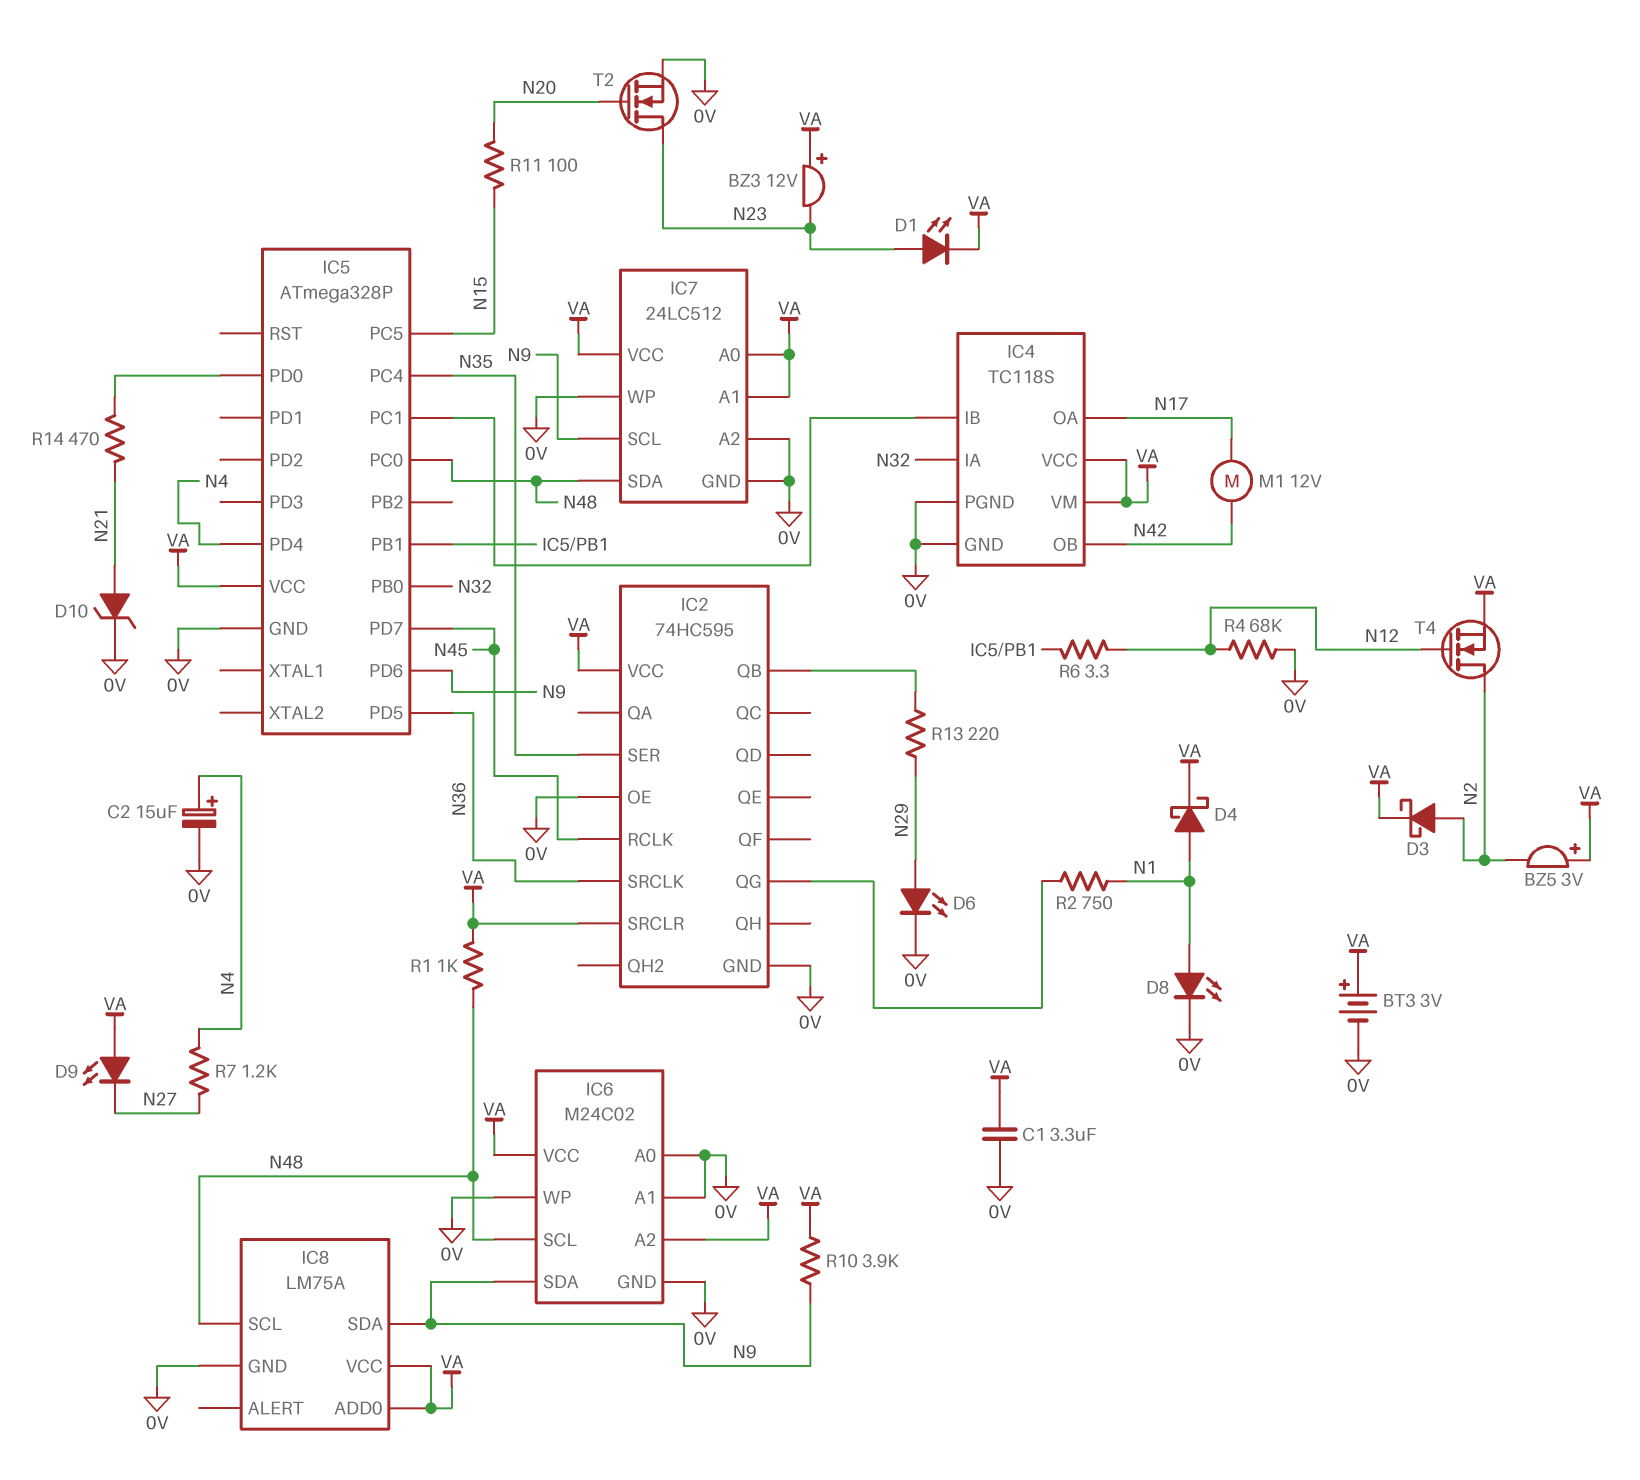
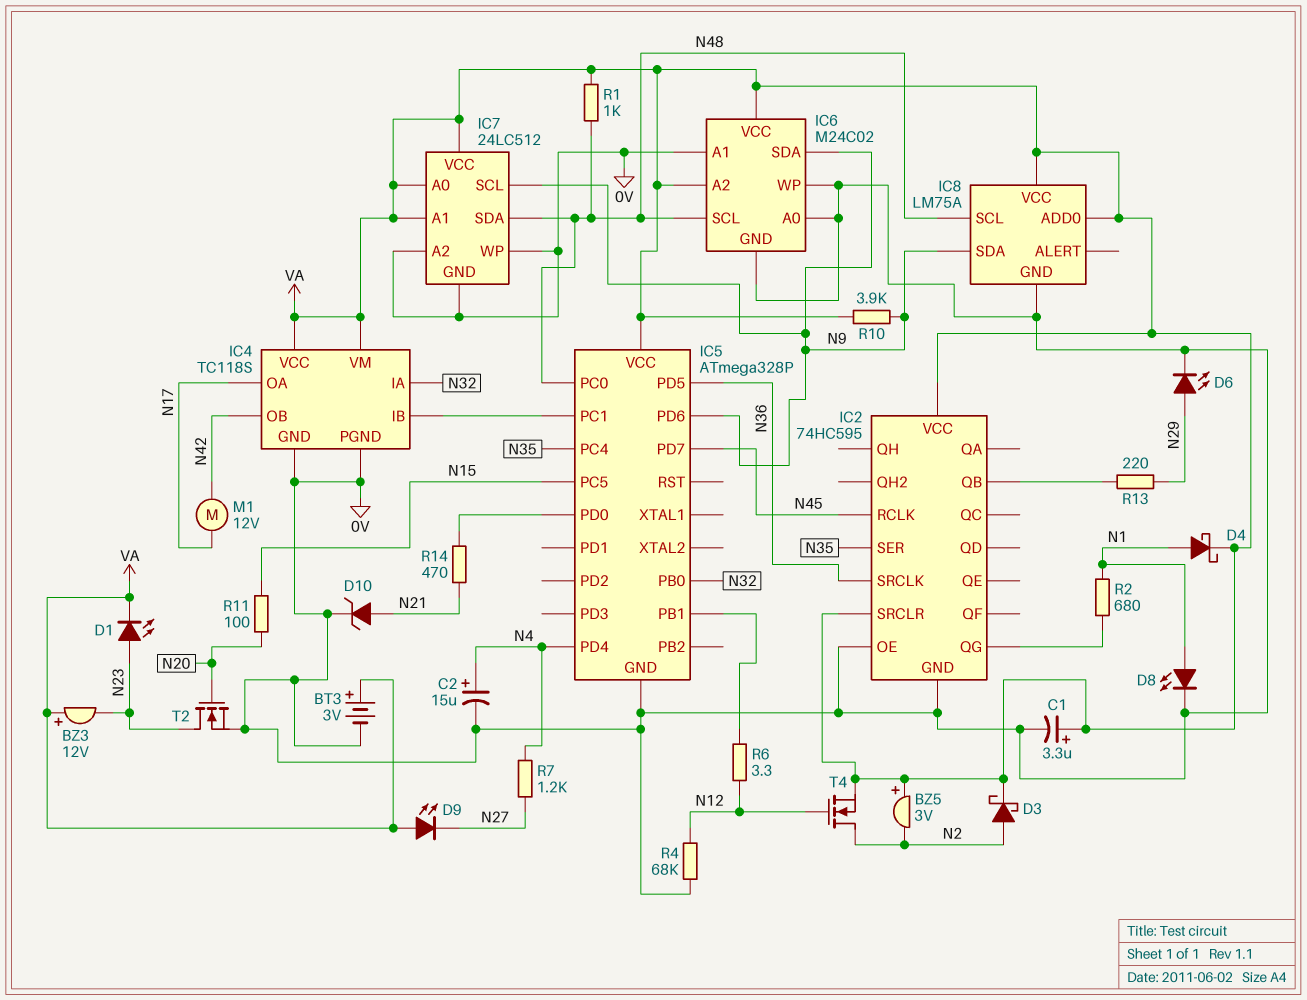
C1: 3.3uF (0V, VA) -> 3.3uF (plus VA, minus 0V)
R2: 750 (IC2/QG, N1) -> 680 (IC2/QG, N1)

